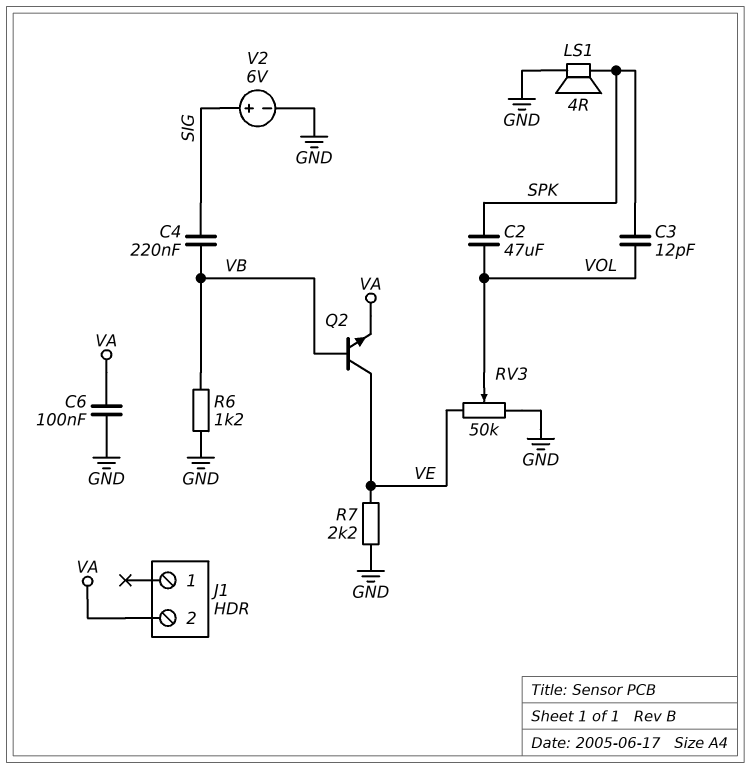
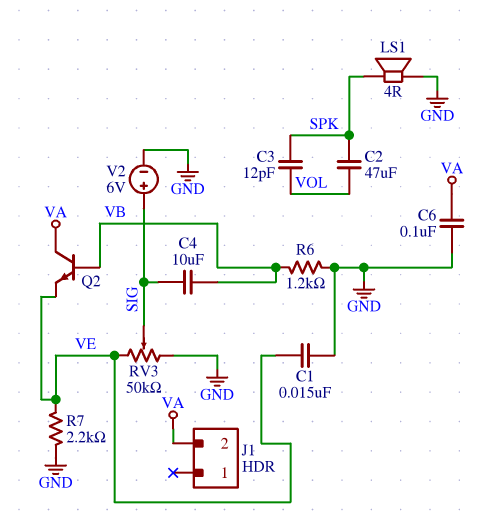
C1: none -> 15nF (GND, VE)
C4: 220nF (SIG, VB) -> 10uF (SIG, VB)
Q2: NPN (B VB, C VE, E VA) -> NPN (B VB, C VA, E VE)
RV3: 50k (GND, VE, wiper VOL) -> 50k (GND, VE, wiper SIG)

